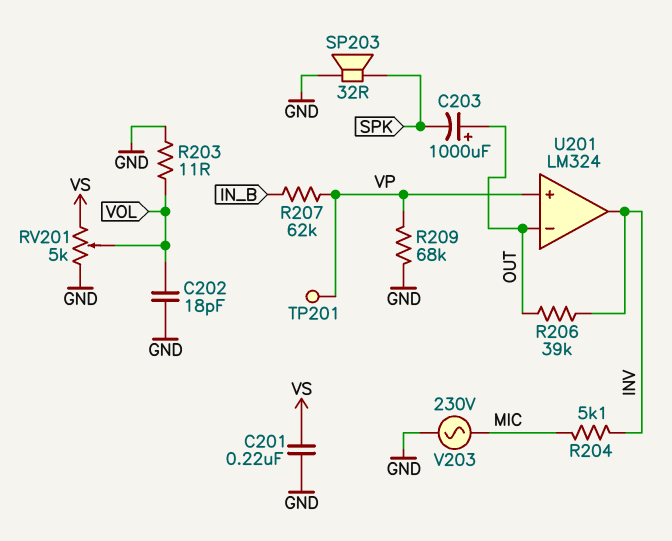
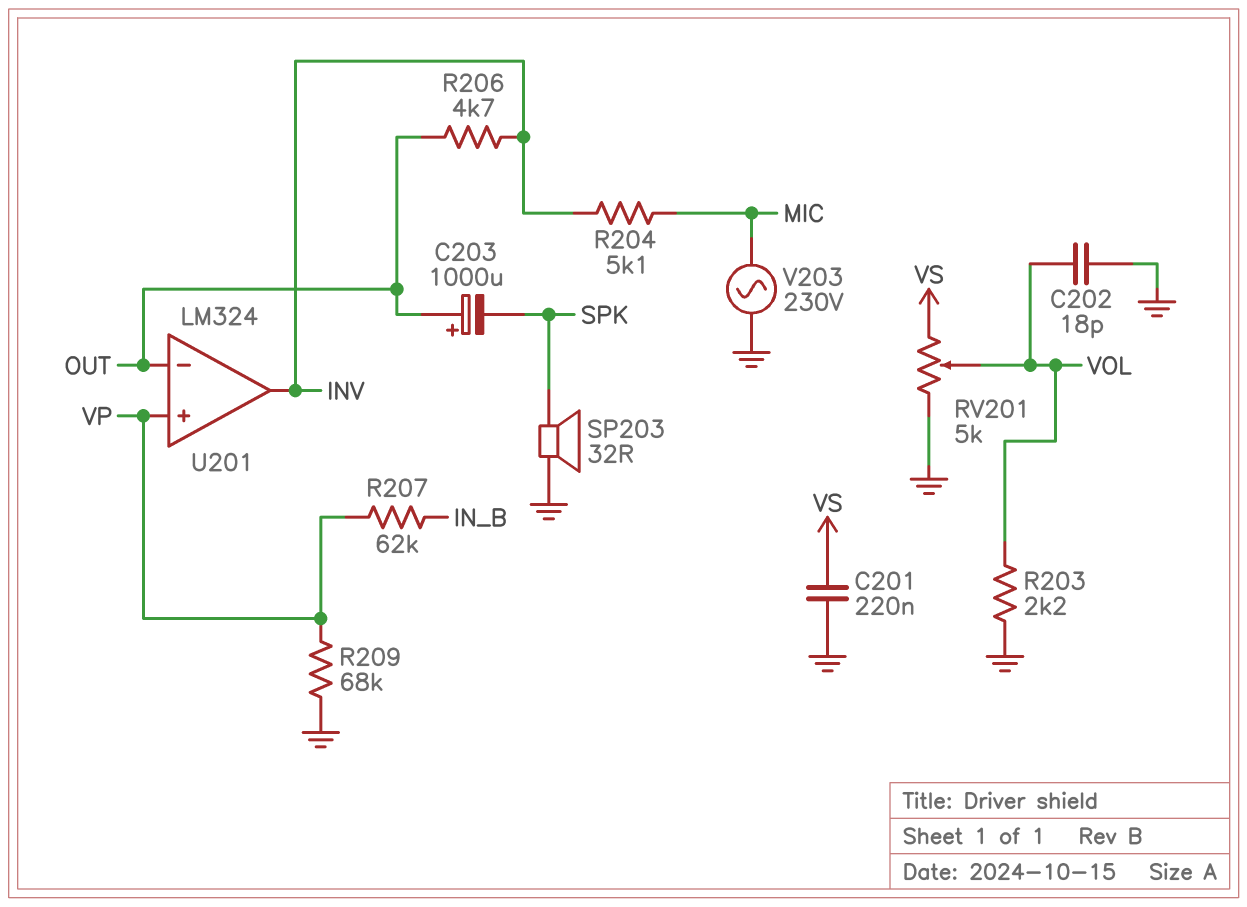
R203: 11 (GND, VOL) -> 2.2k (GND, VOL)
R206: 39k (INV, OUT) -> 4.7k (INV, OUT)
TP201: test point (VP) -> none

